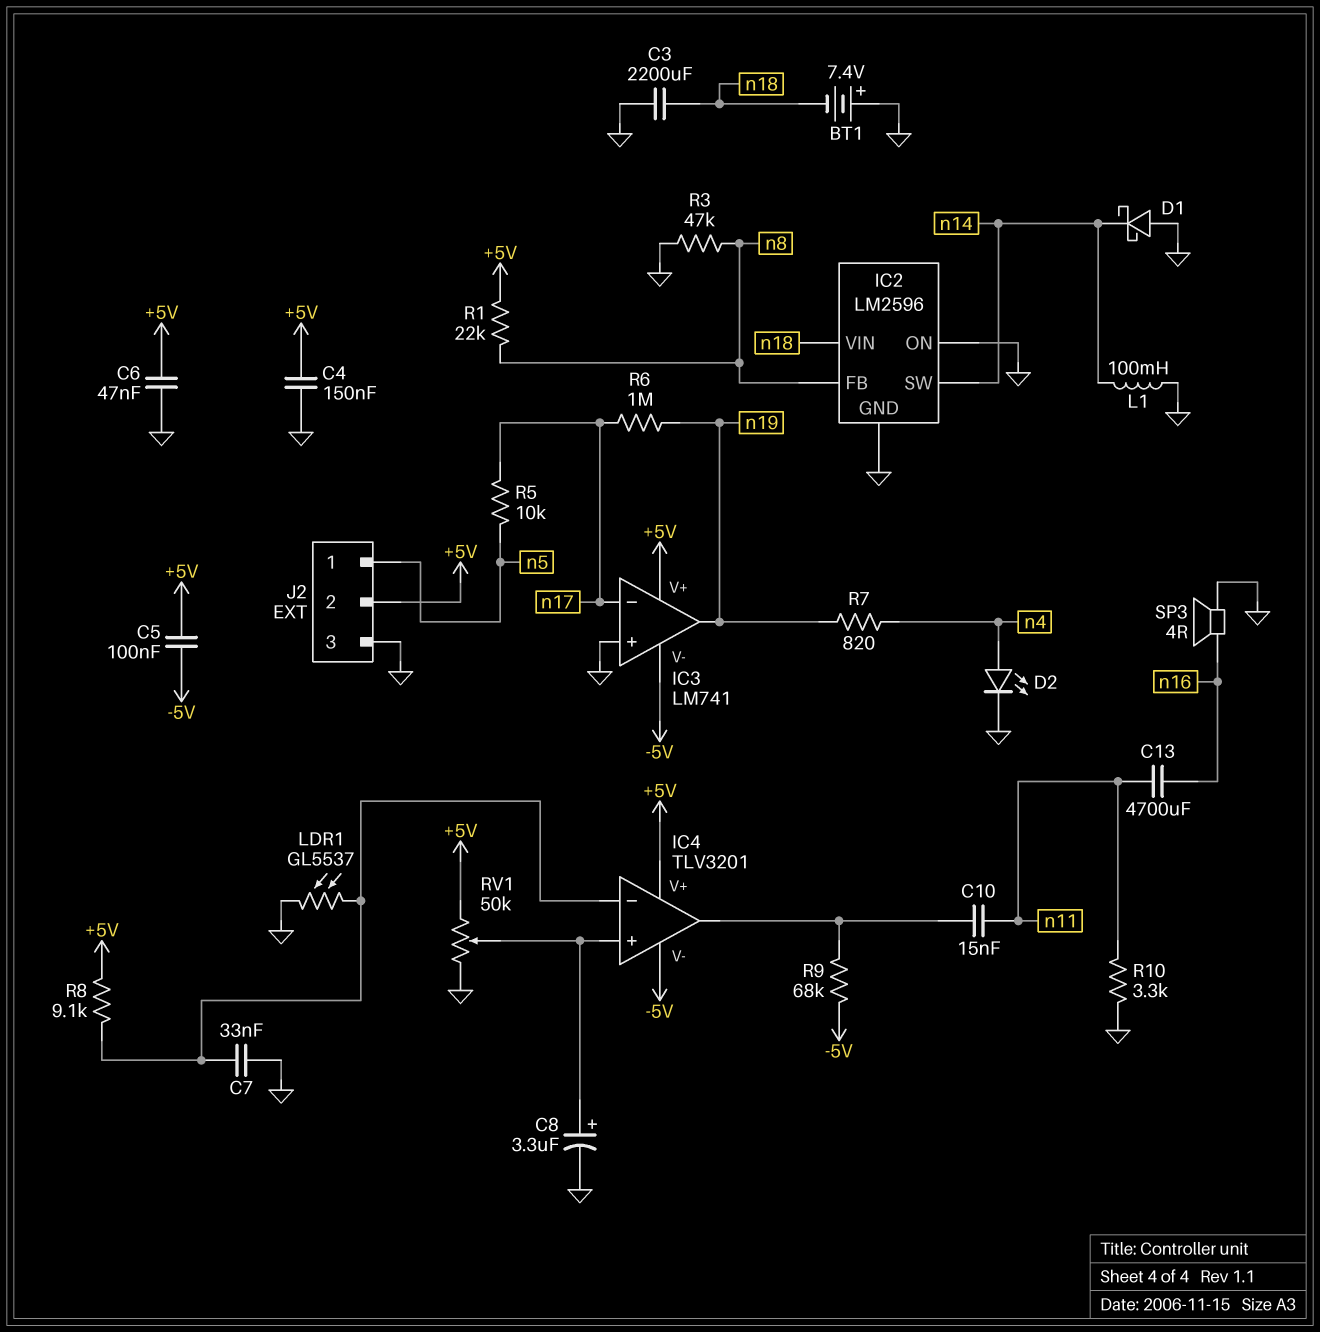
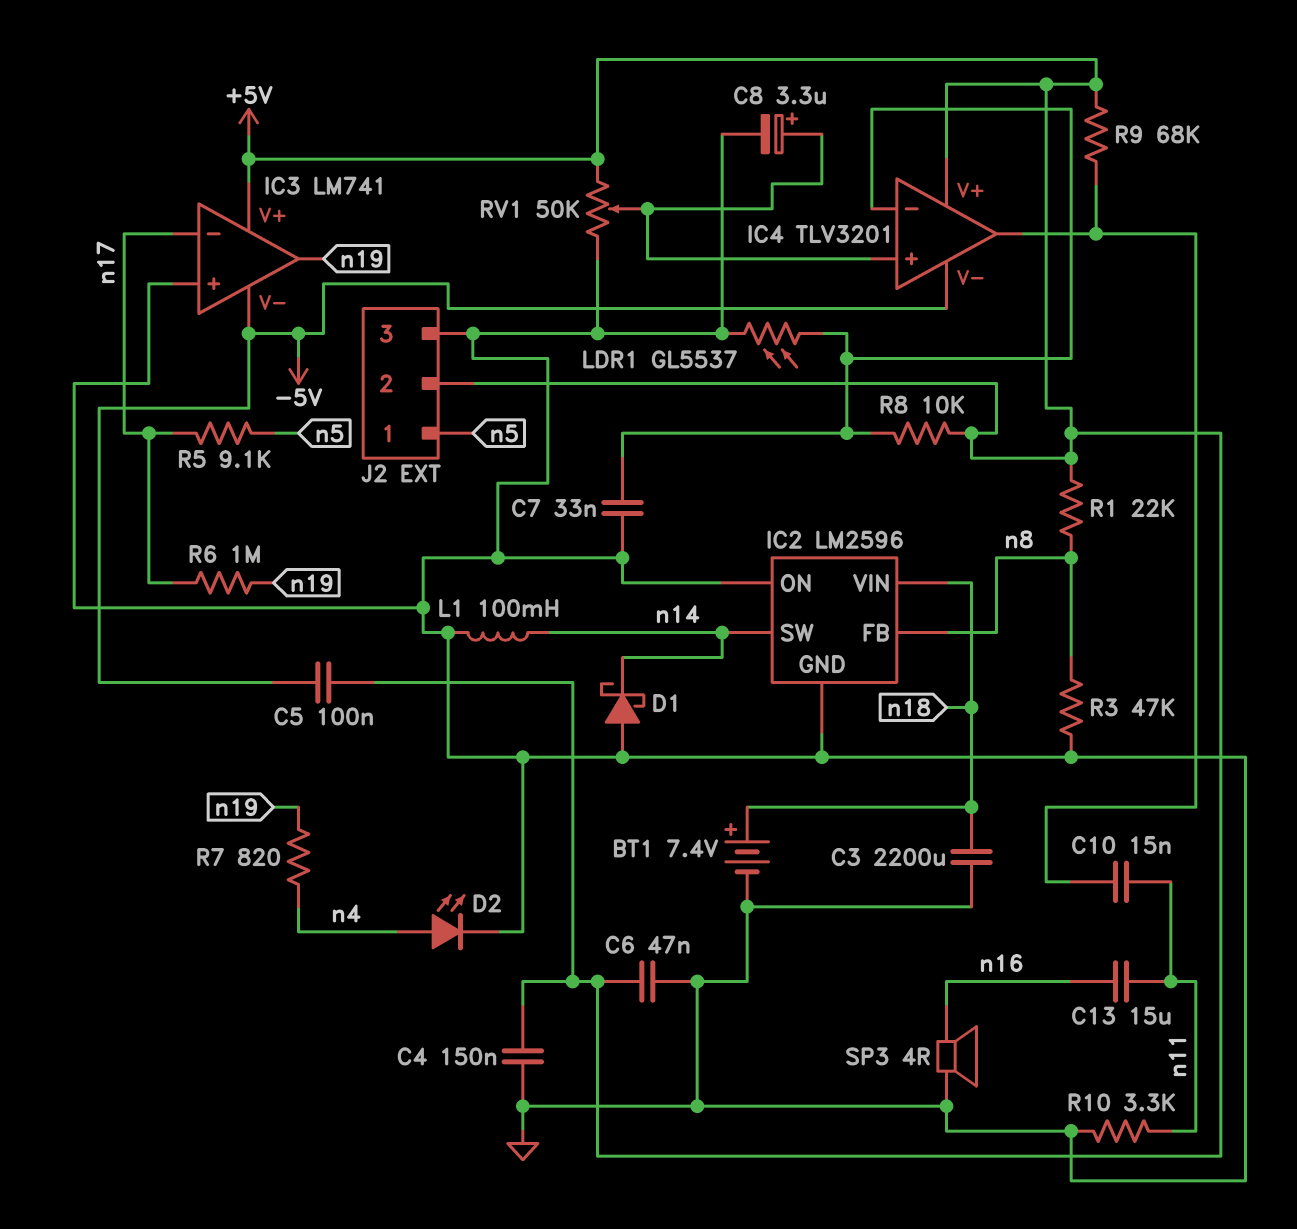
BT1: 7.4V (plus GND, minus n18) -> 7.4V (plus n18, minus GND)
C13: 4700uF (n11, n16) -> 15uF (n11, n16)
R5: 10k (n5, n17) -> 9.1k (n5, n17)
R8: 9.1k (+5V, IC4/in-) -> 10k (+5V, IC4/in-)
R9: 68k (-5V, IC4/out) -> 68k (+5V, IC4/out)

